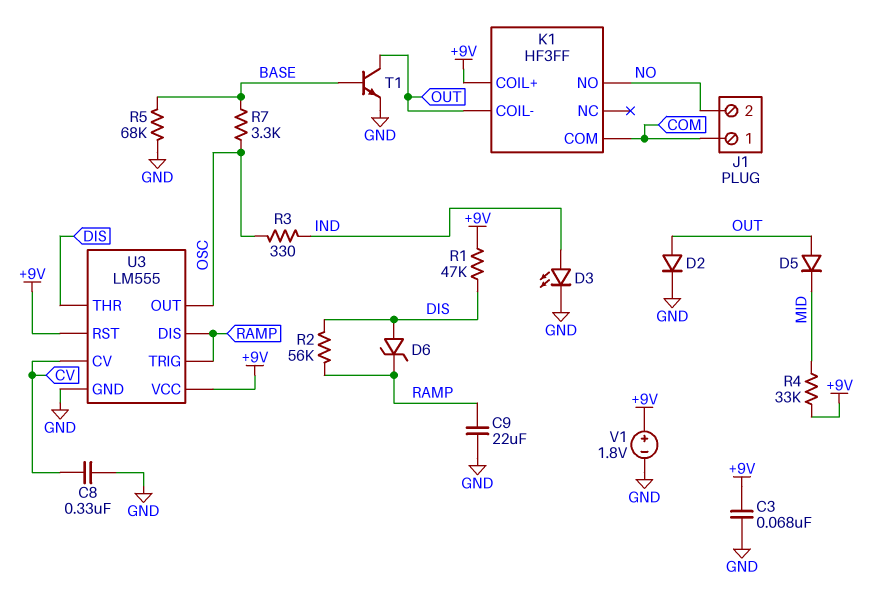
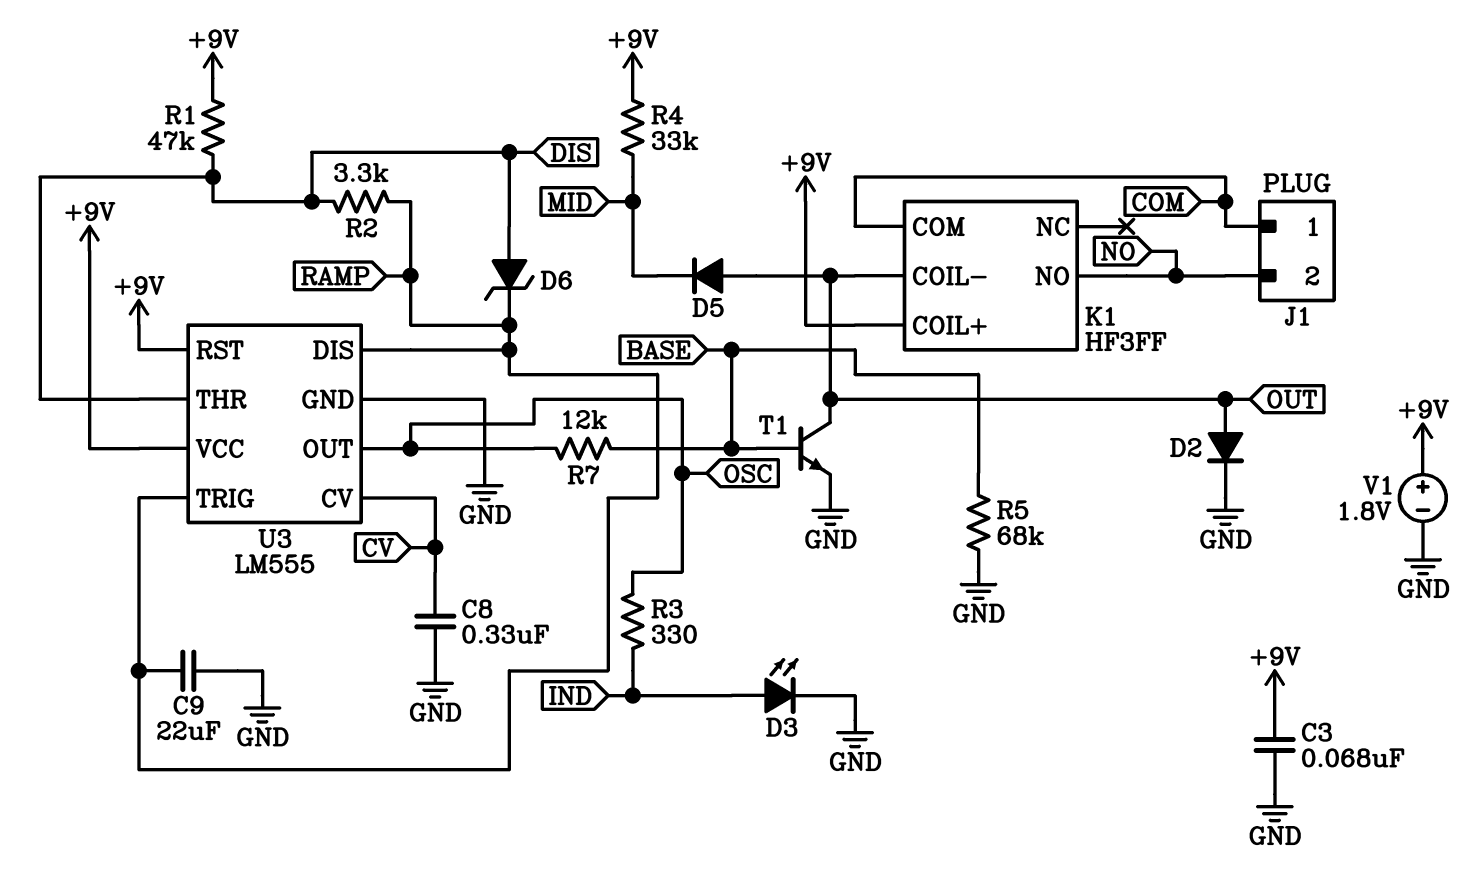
R2: 56k (DIS, RAMP) -> 3.3k (DIS, RAMP)
R7: 3.3k (BASE, OSC) -> 12k (BASE, OSC)

